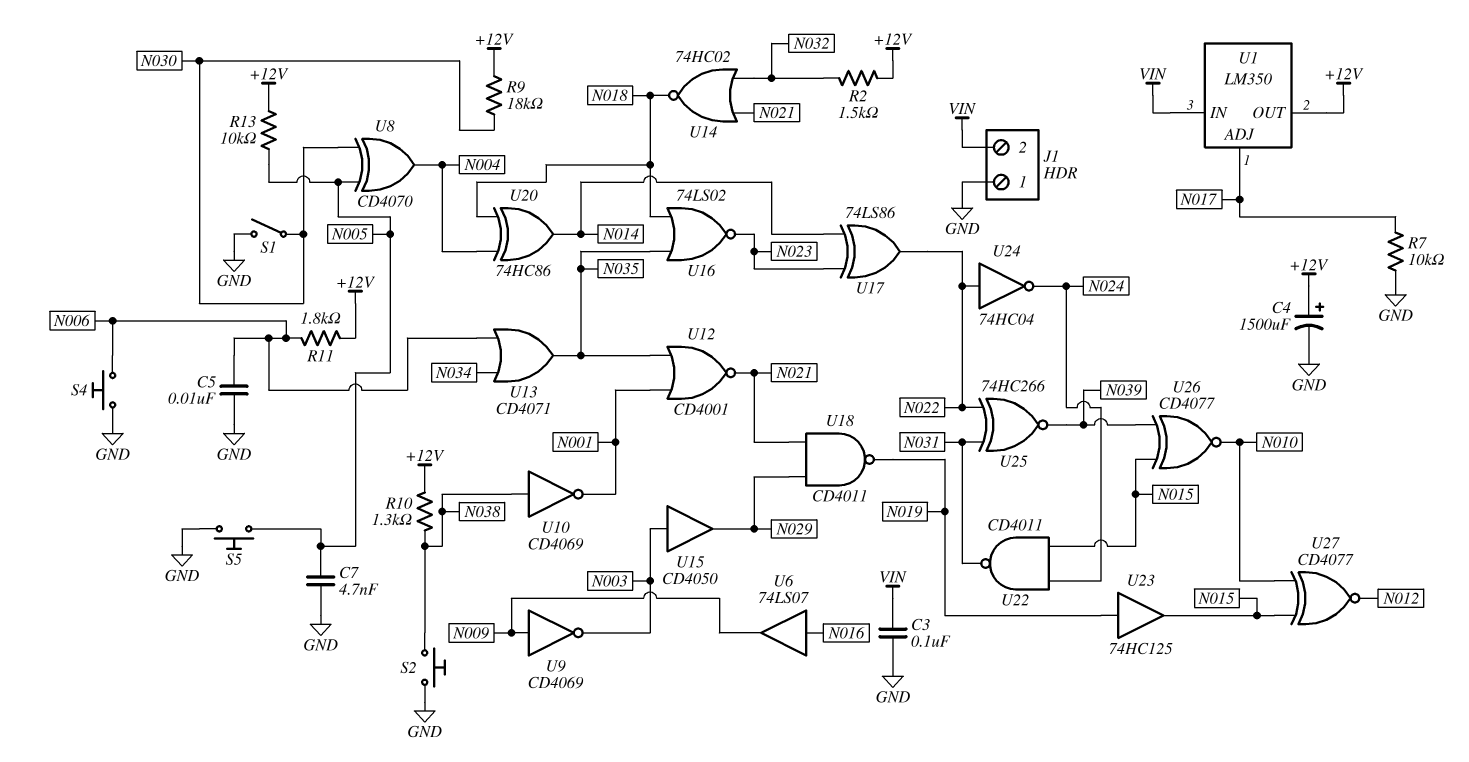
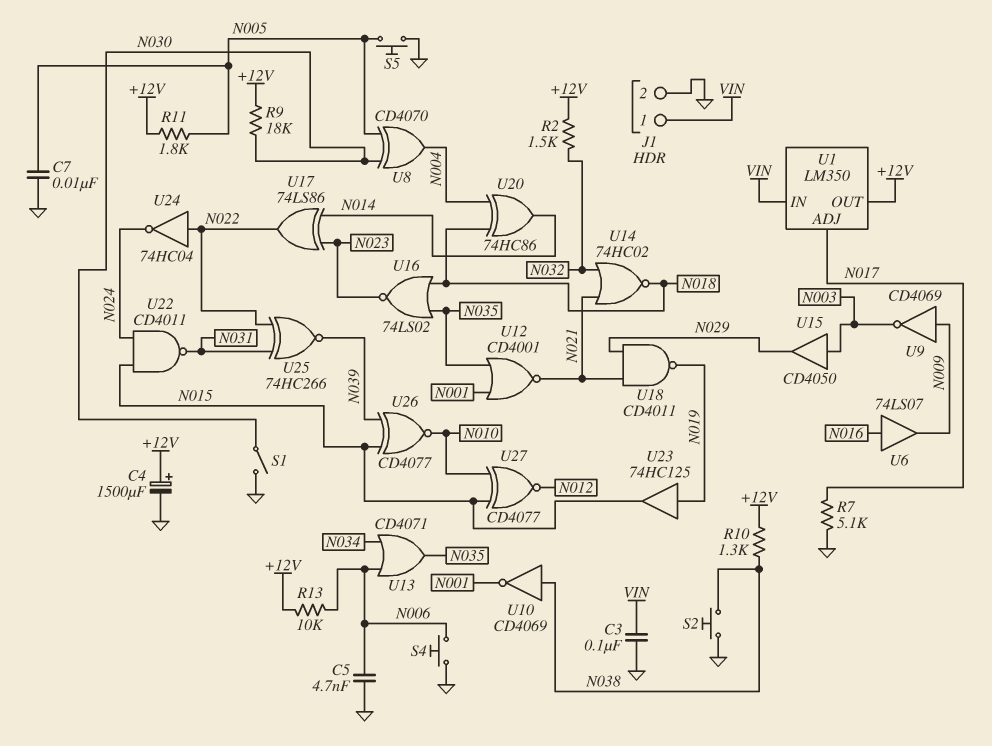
C5: 10nF (GND, N006) -> 4.7nF (GND, N006)
C7: 4.7nF (GND, N005) -> 10nF (GND, N005)
J1 pin 1: GND -> VIN
J1 pin 2: VIN -> GND
R7: 10k (GND, N017) -> 5.1k (GND, N017)
R11: 1.8k (+12V, N006) -> 1.8k (+12V, N005)
R13: 10k (+12V, N005) -> 10k (+12V, N006)

